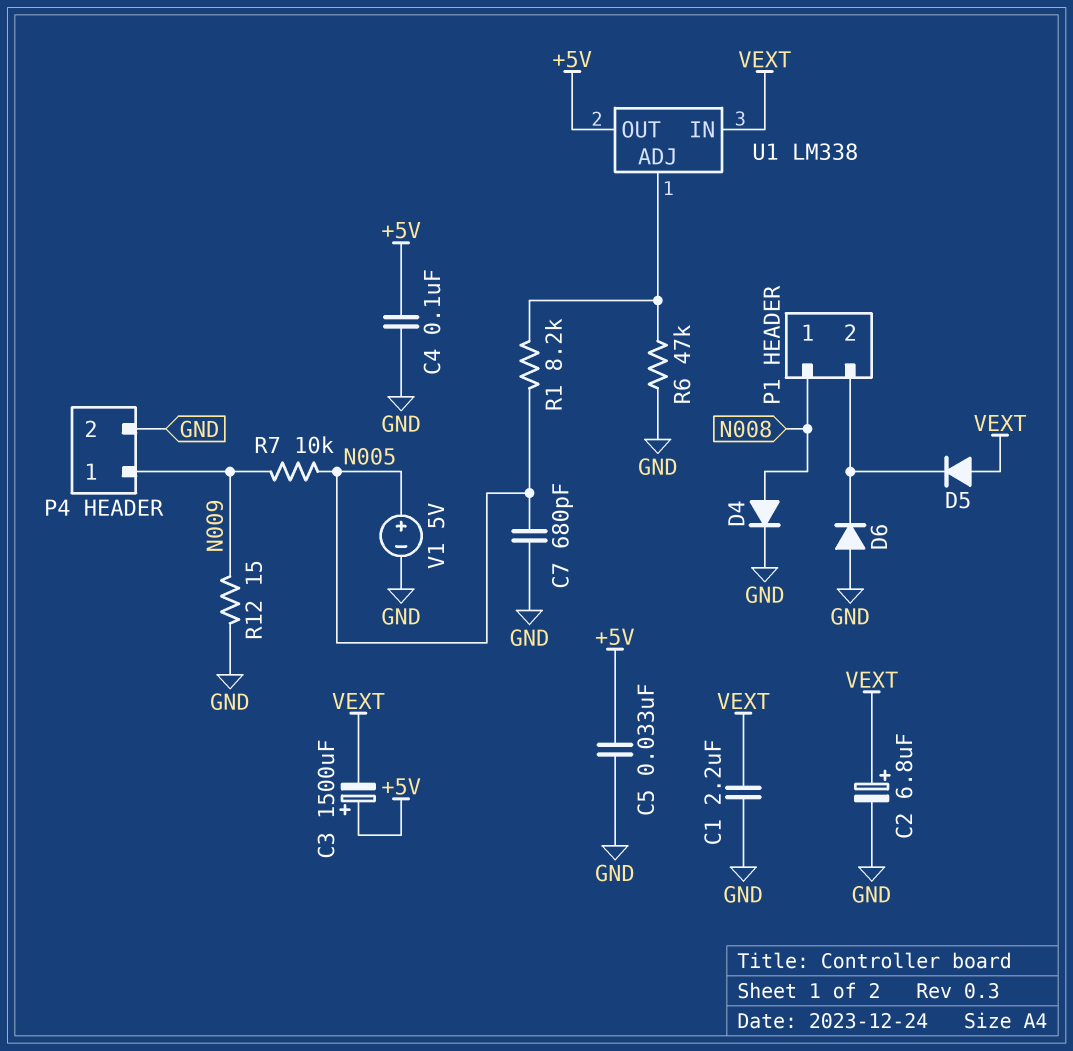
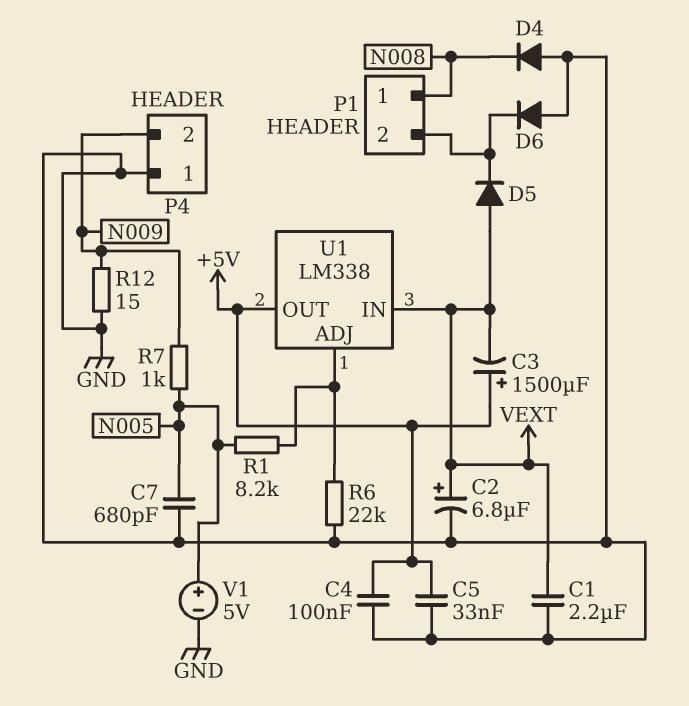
D4: diode (A N008, K GND) -> diode (A GND, K N008)
P4 pin 1: N009 -> GND
P4 pin 2: GND -> N009
R6: 47k (GND, U1/ADJ) -> 22k (GND, U1/ADJ)
R7: 10k (N005, N009) -> 1k (N005, N009)

